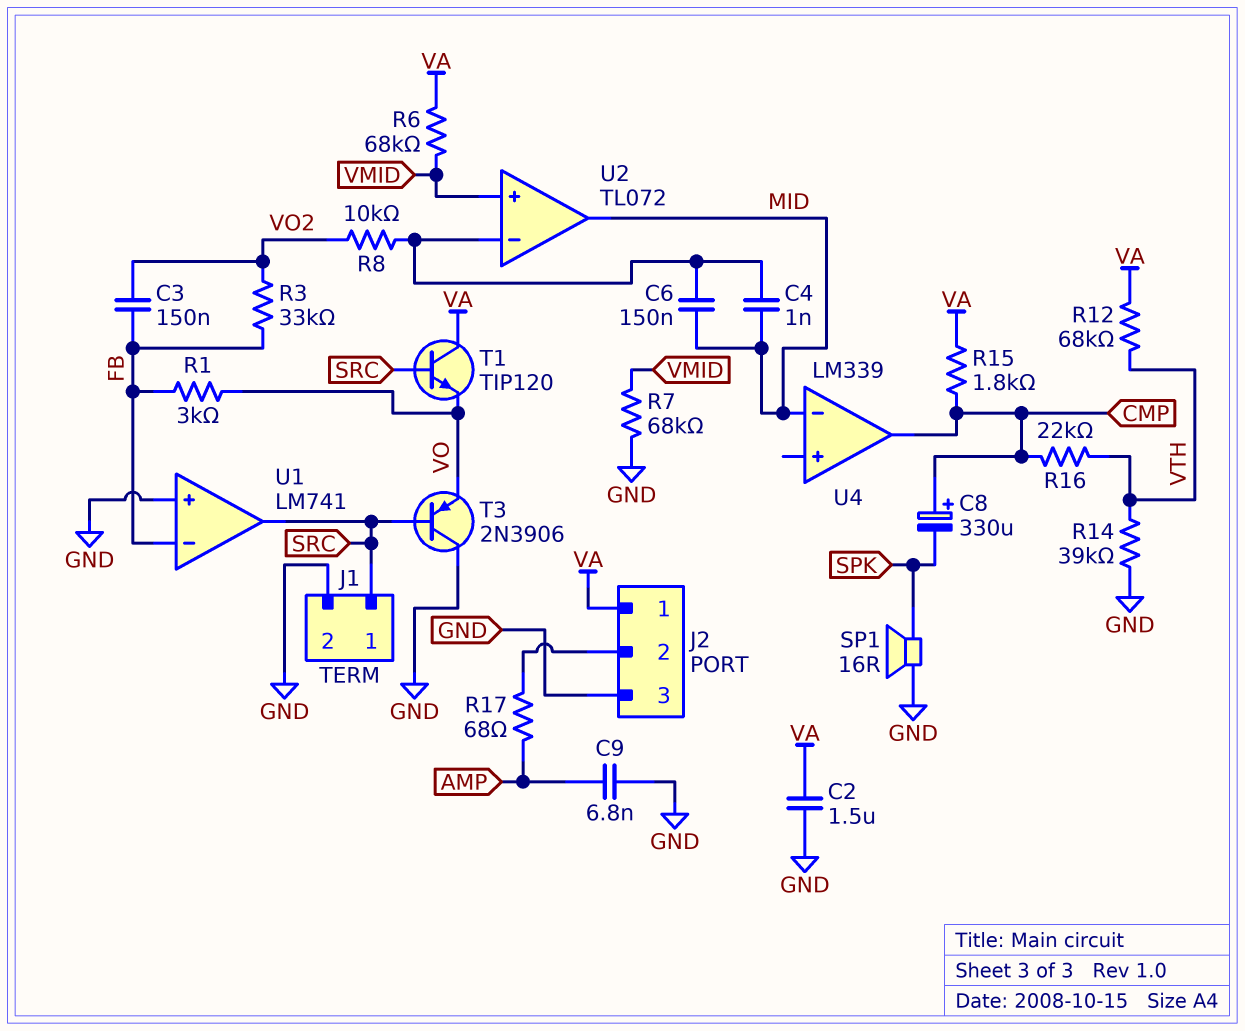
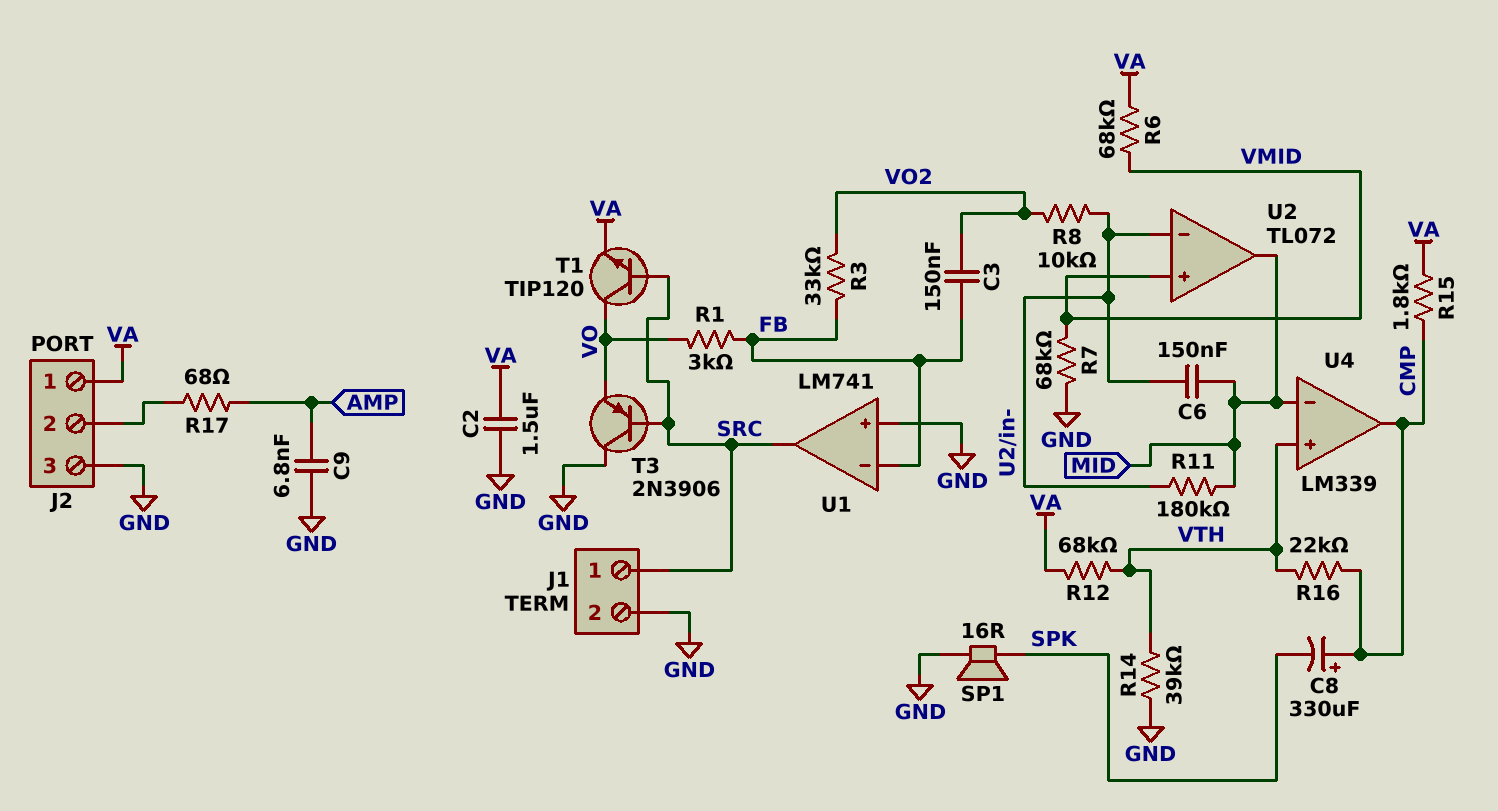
C4: 1nF (MID, U2/in-) -> none
R11: none -> 180k (MID, U2/in-)
T1: NPN TIP120 (B SRC, C VA, E VO) -> NPN TIP120 (B SRC, C VO, E VA)
U4 pin in+: none -> VTH

